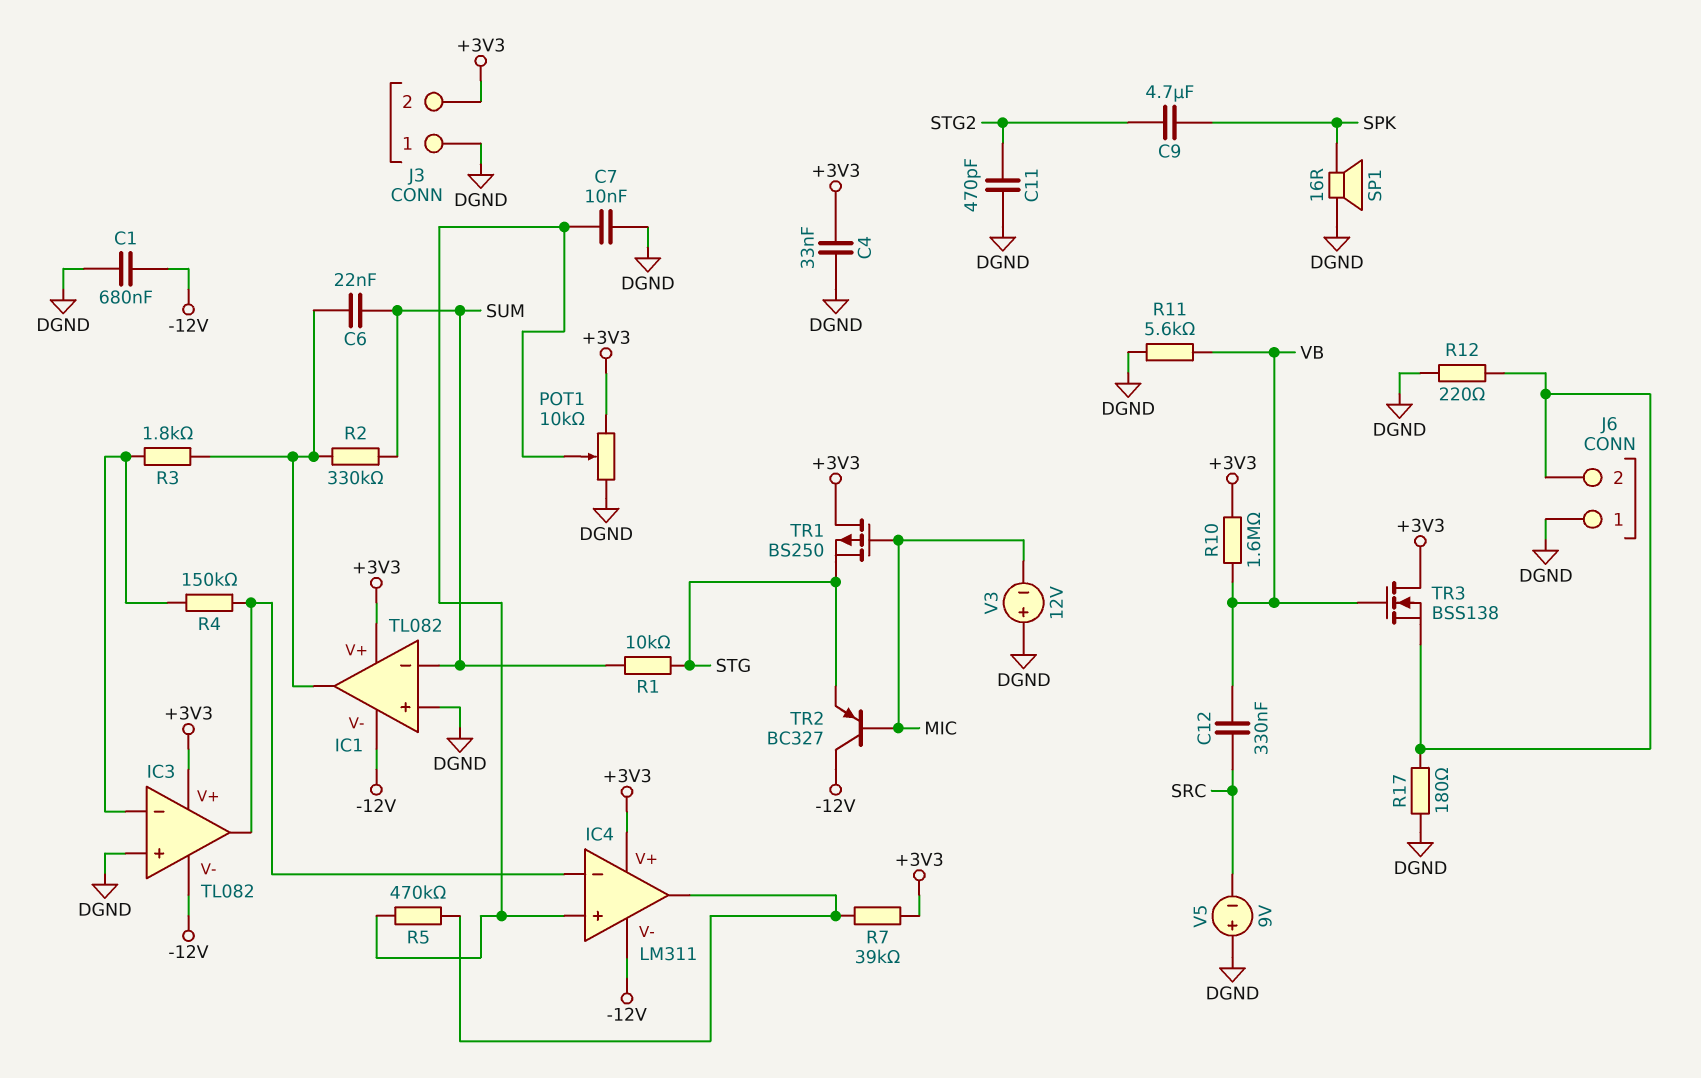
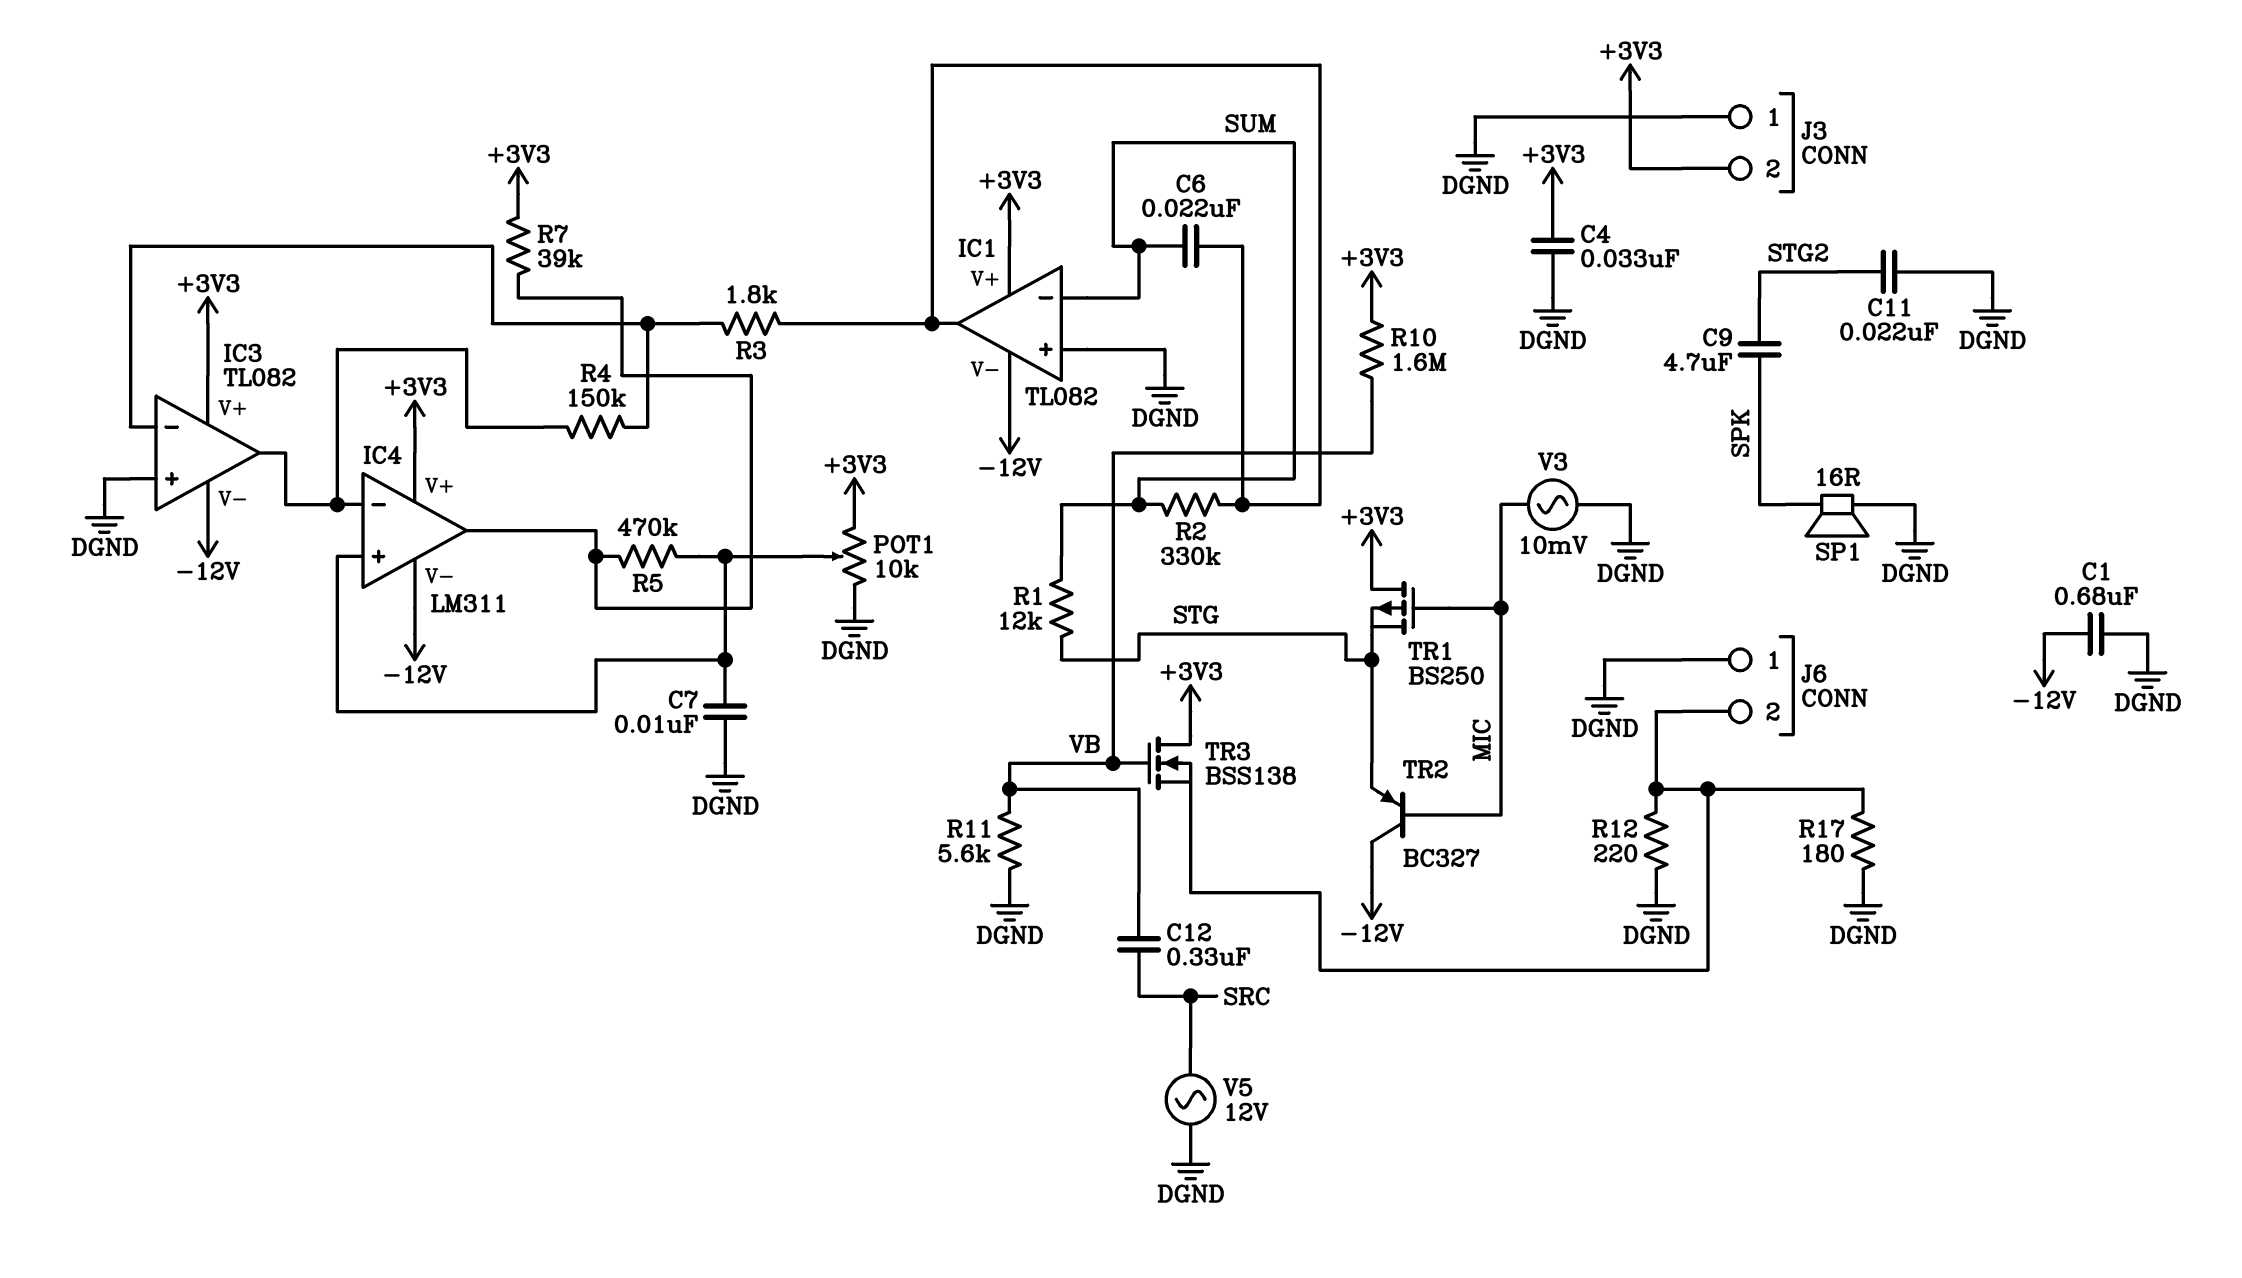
C11: 470pF (DGND, STG2) -> 22nF (DGND, STG2)
R1: 10k (STG, SUM) -> 12k (STG, SUM)
V3: 12V (plus DGND, minus MIC) -> AC 10mV (DGND, MIC)
V5: 9V (plus DGND, minus SRC) -> AC 12V (DGND, SRC)

